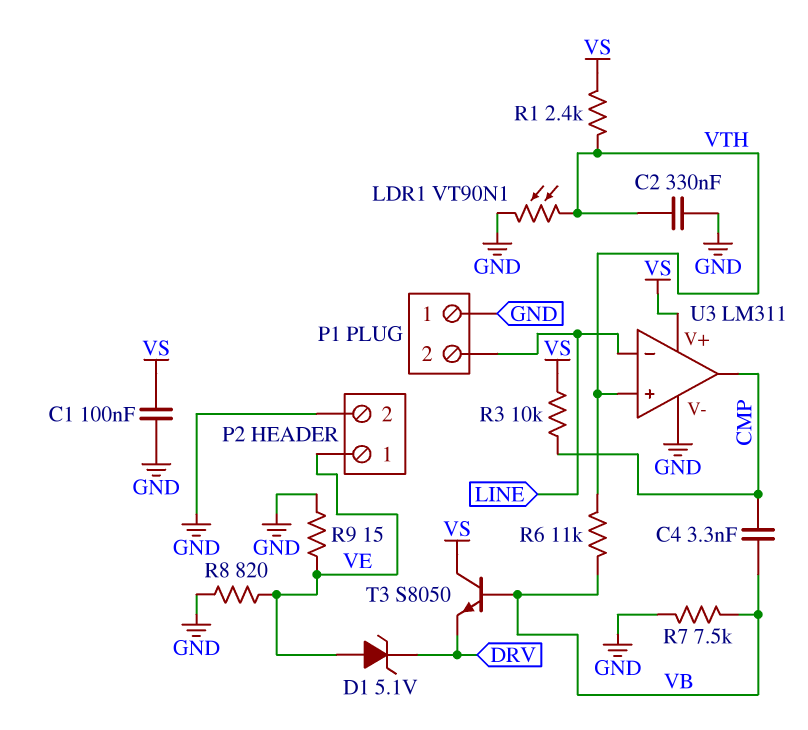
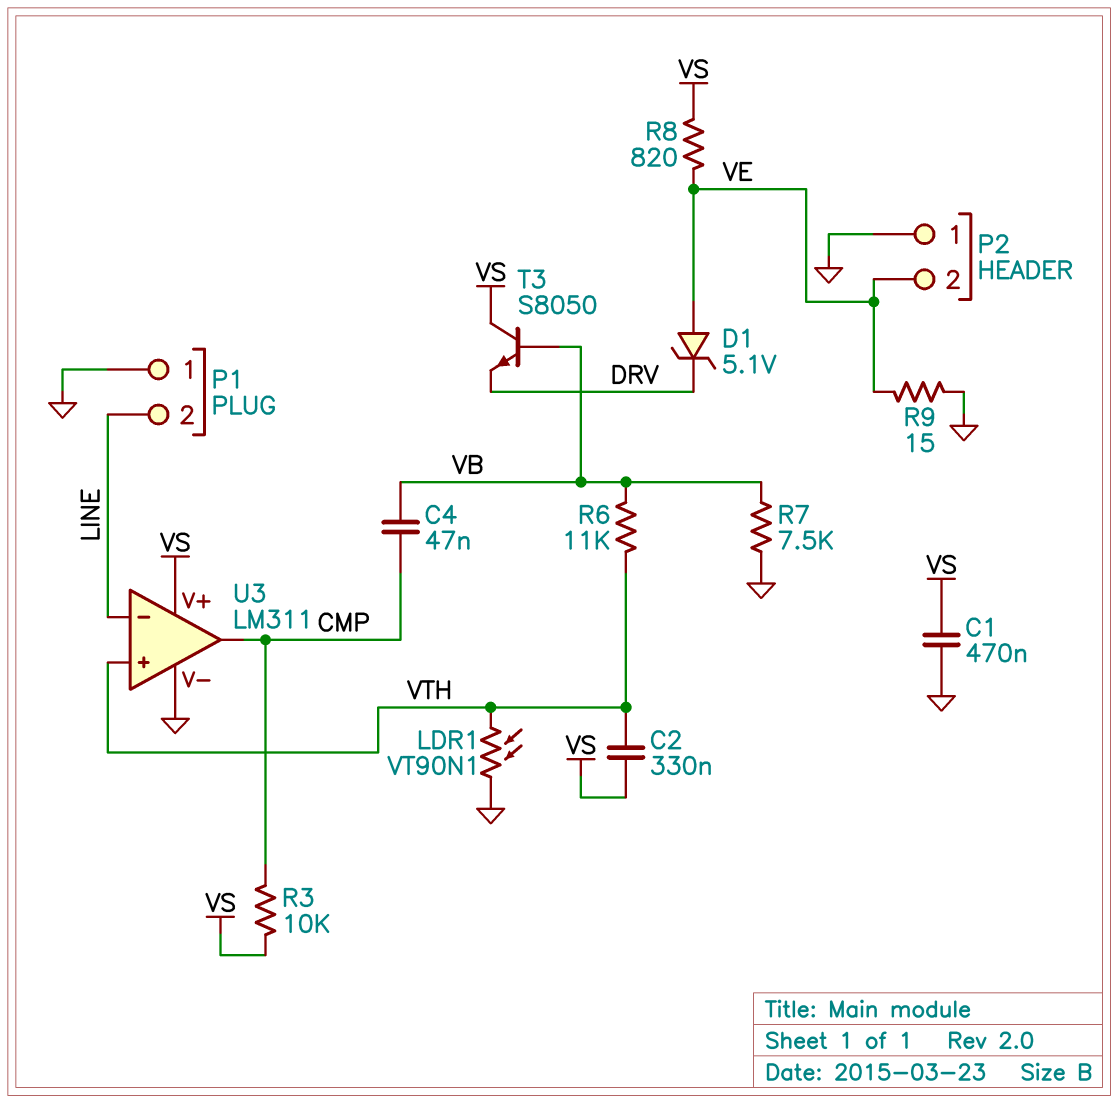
C1: 100nF (GND, VS) -> 470nF (GND, VS)
C2: 330nF (GND, VTH) -> 330nF (VS, VTH)
C4: 3.3nF (CMP, VB) -> 47nF (CMP, VB)
P2 pin 1: VE -> GND
P2 pin 2: GND -> VE
R1: 2.4k (VS, VTH) -> none
R8: 820 (GND, VE) -> 820 (VE, VS)

